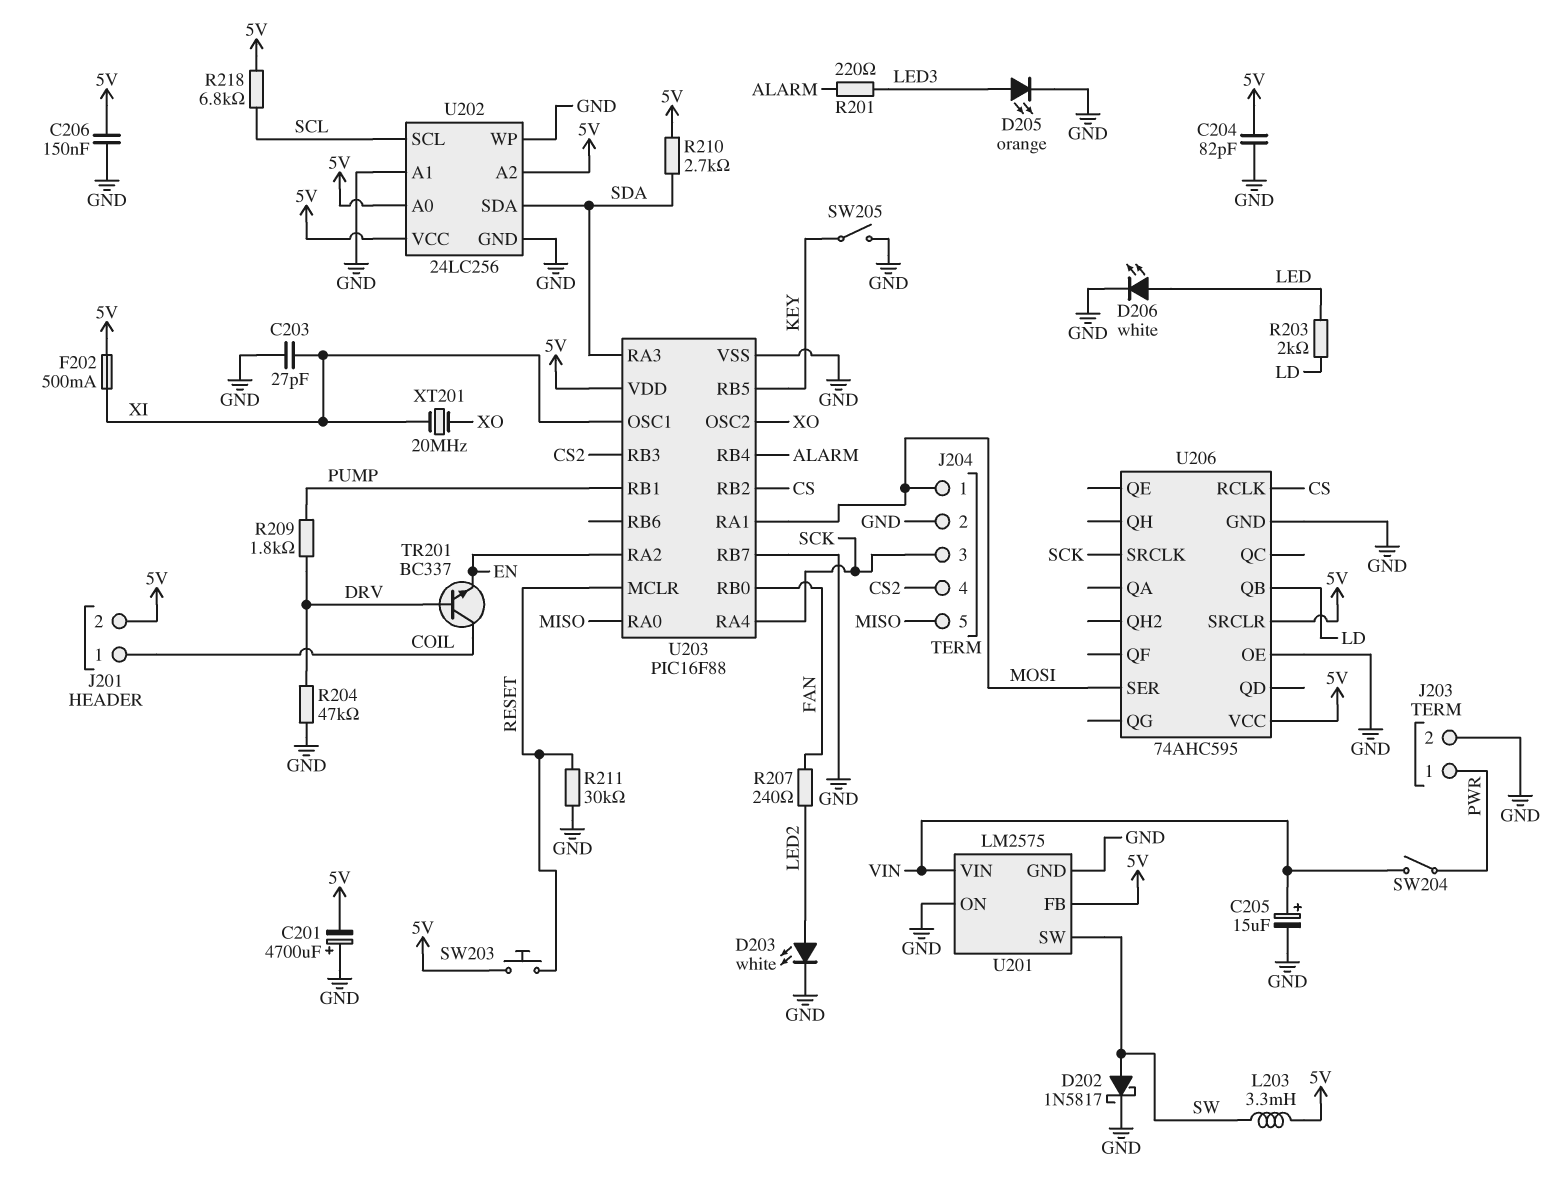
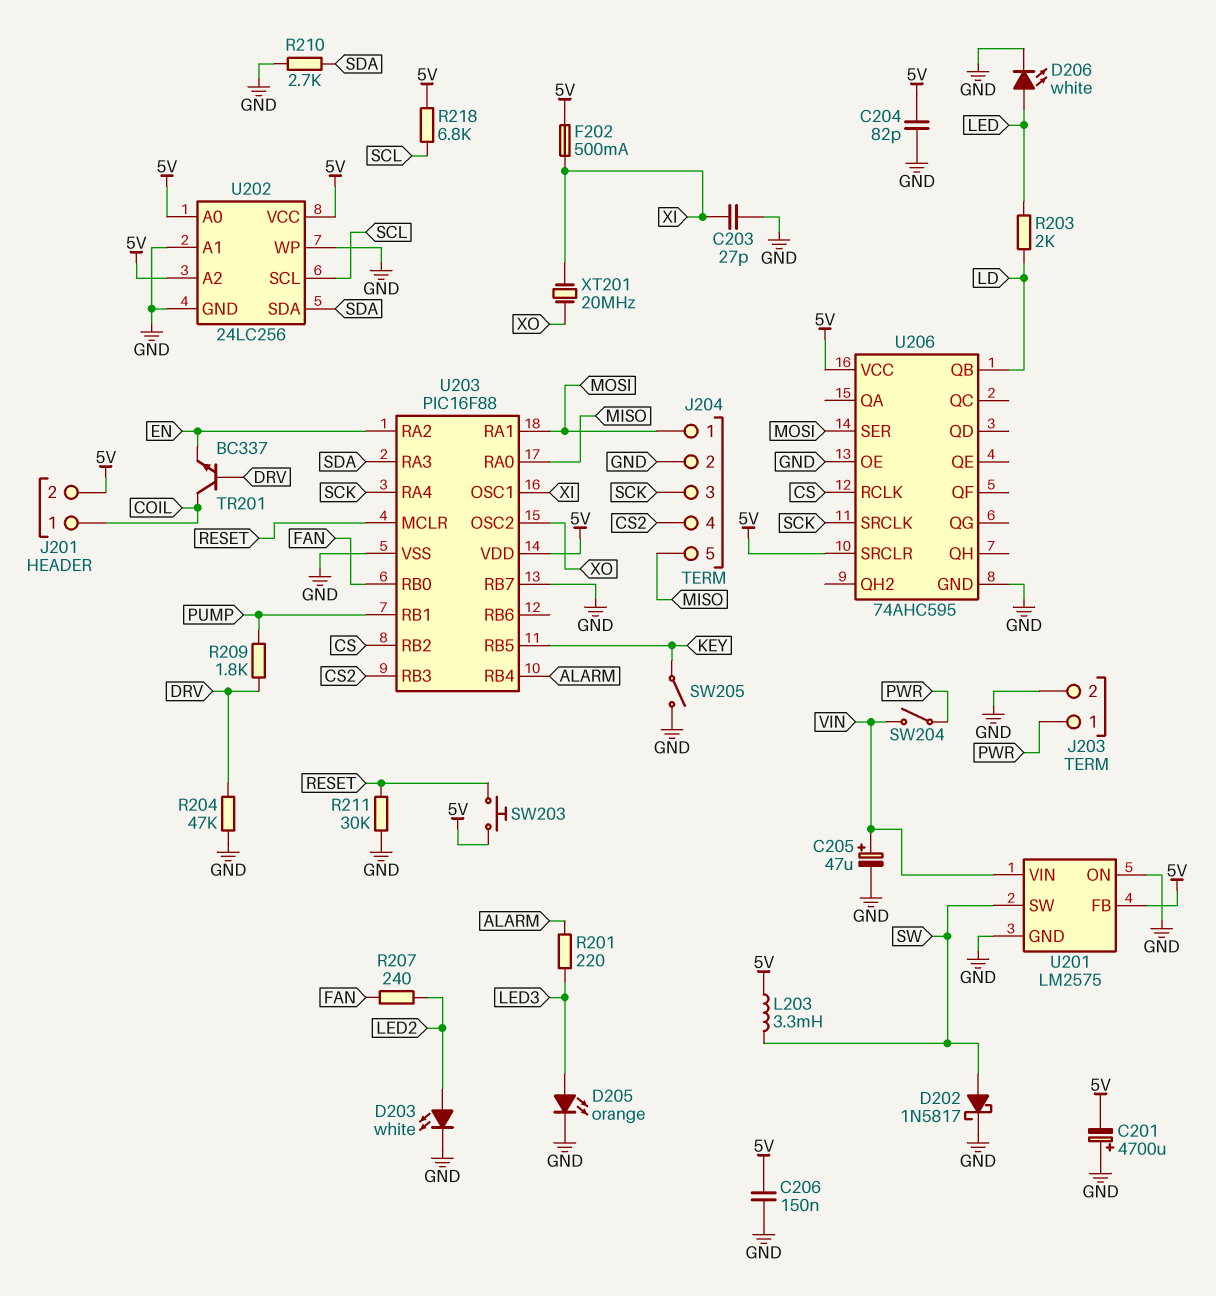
C205: 15uF (plus VIN, minus GND) -> 47uF (plus VIN, minus GND)
R210: 2.7k (5V, SDA) -> 2.7k (GND, SDA)

